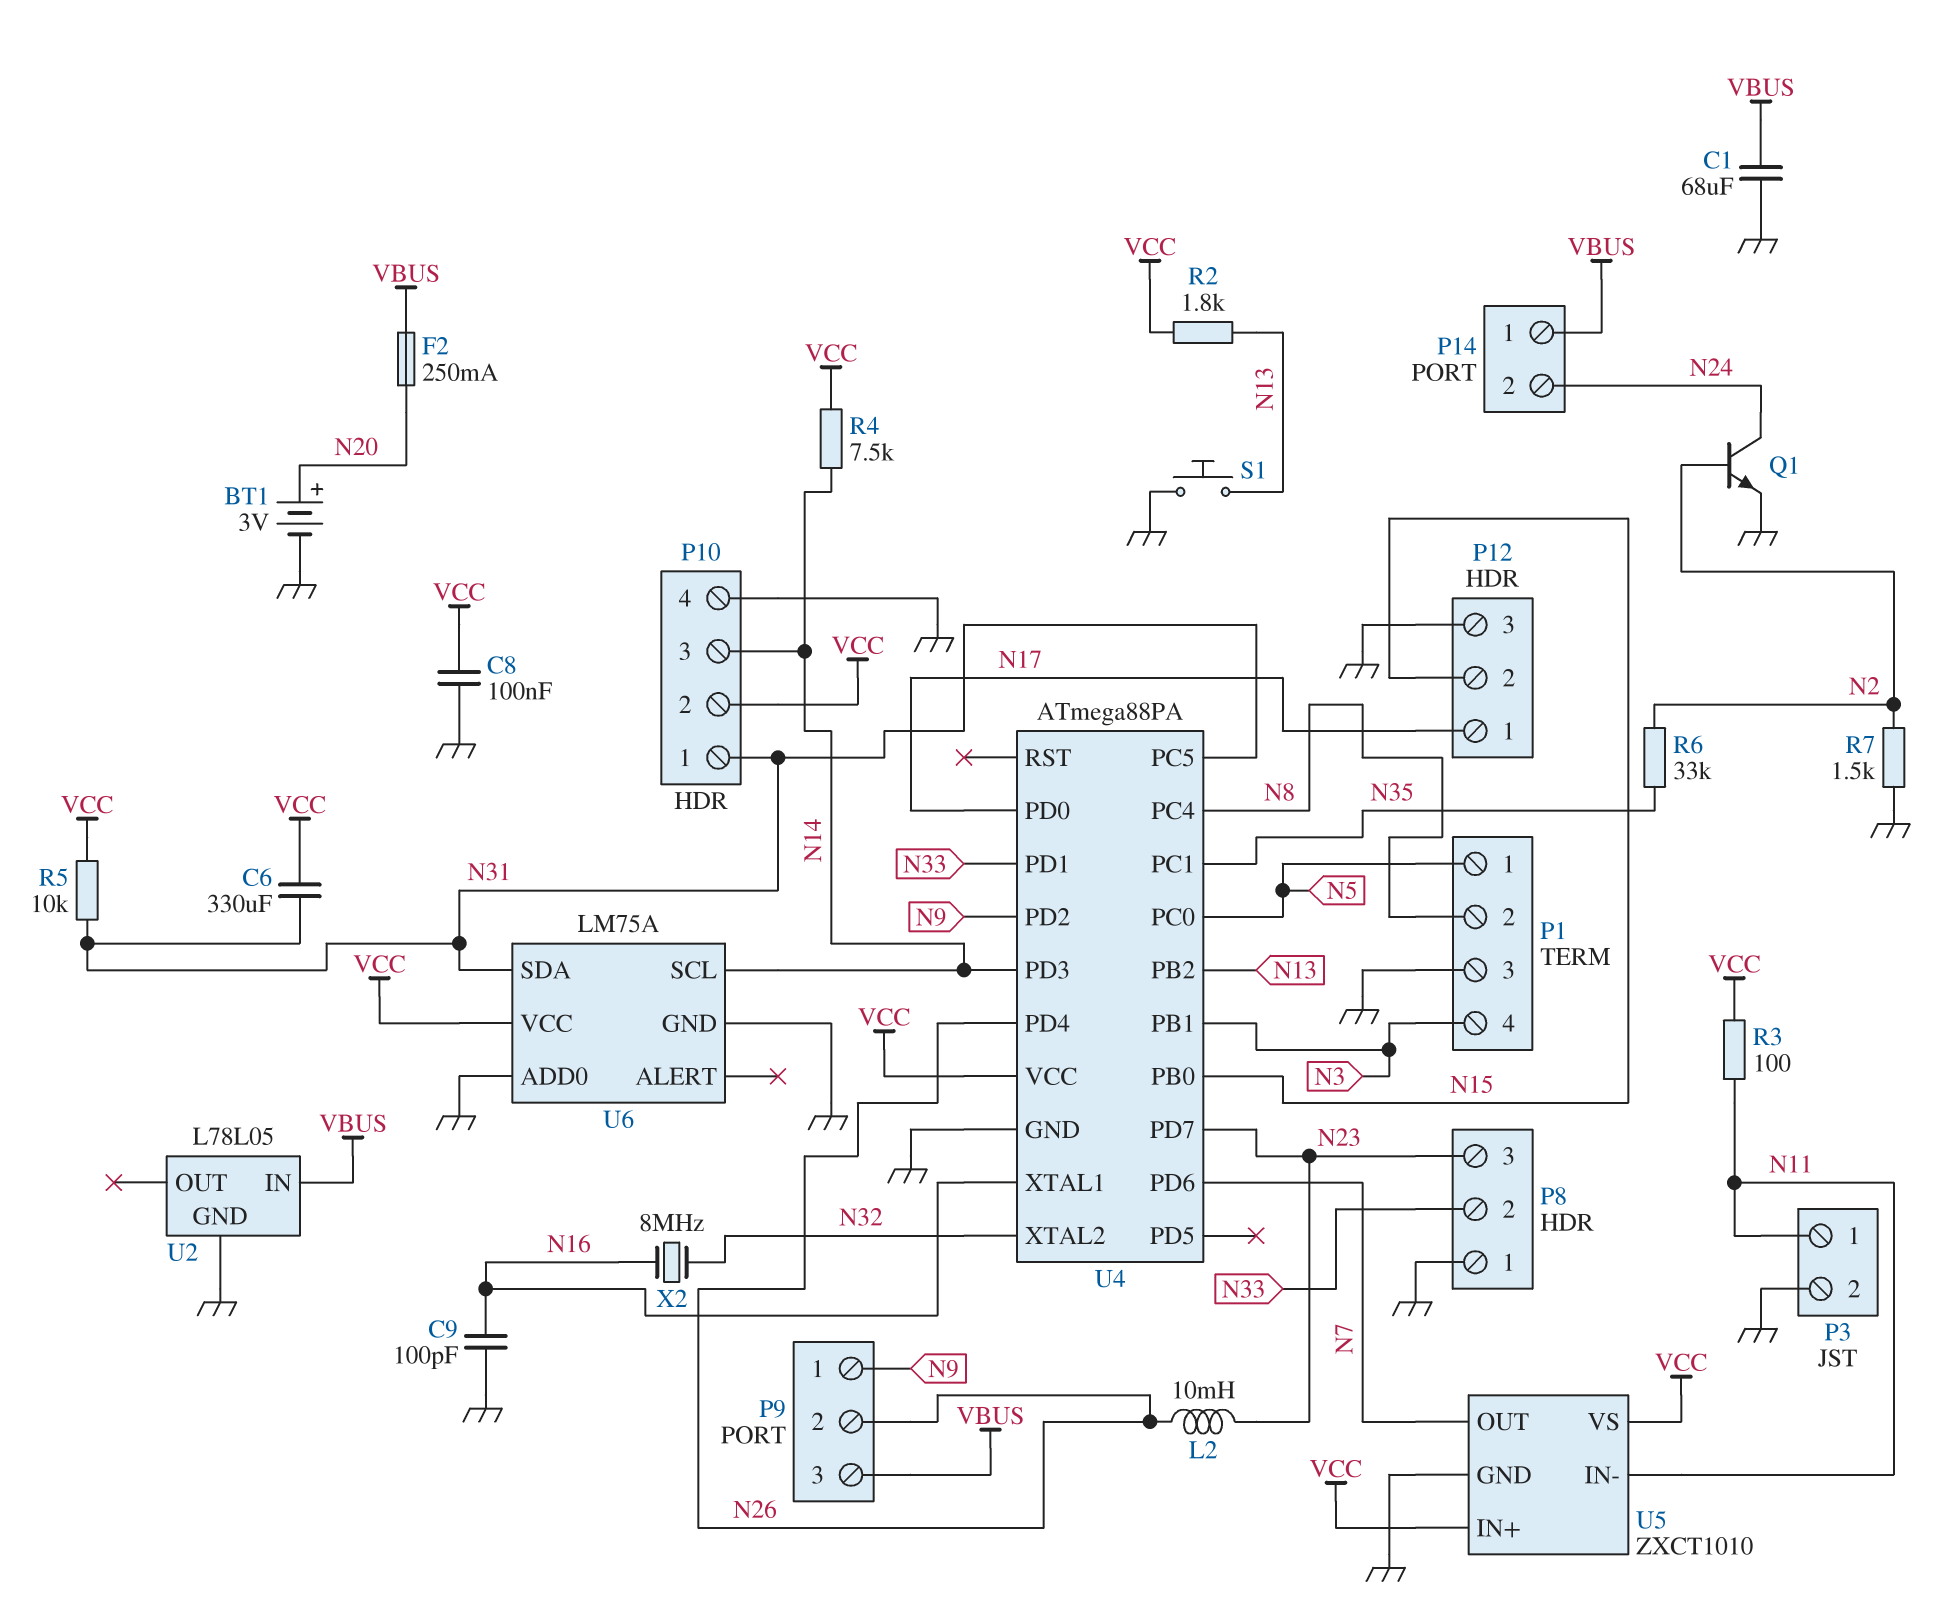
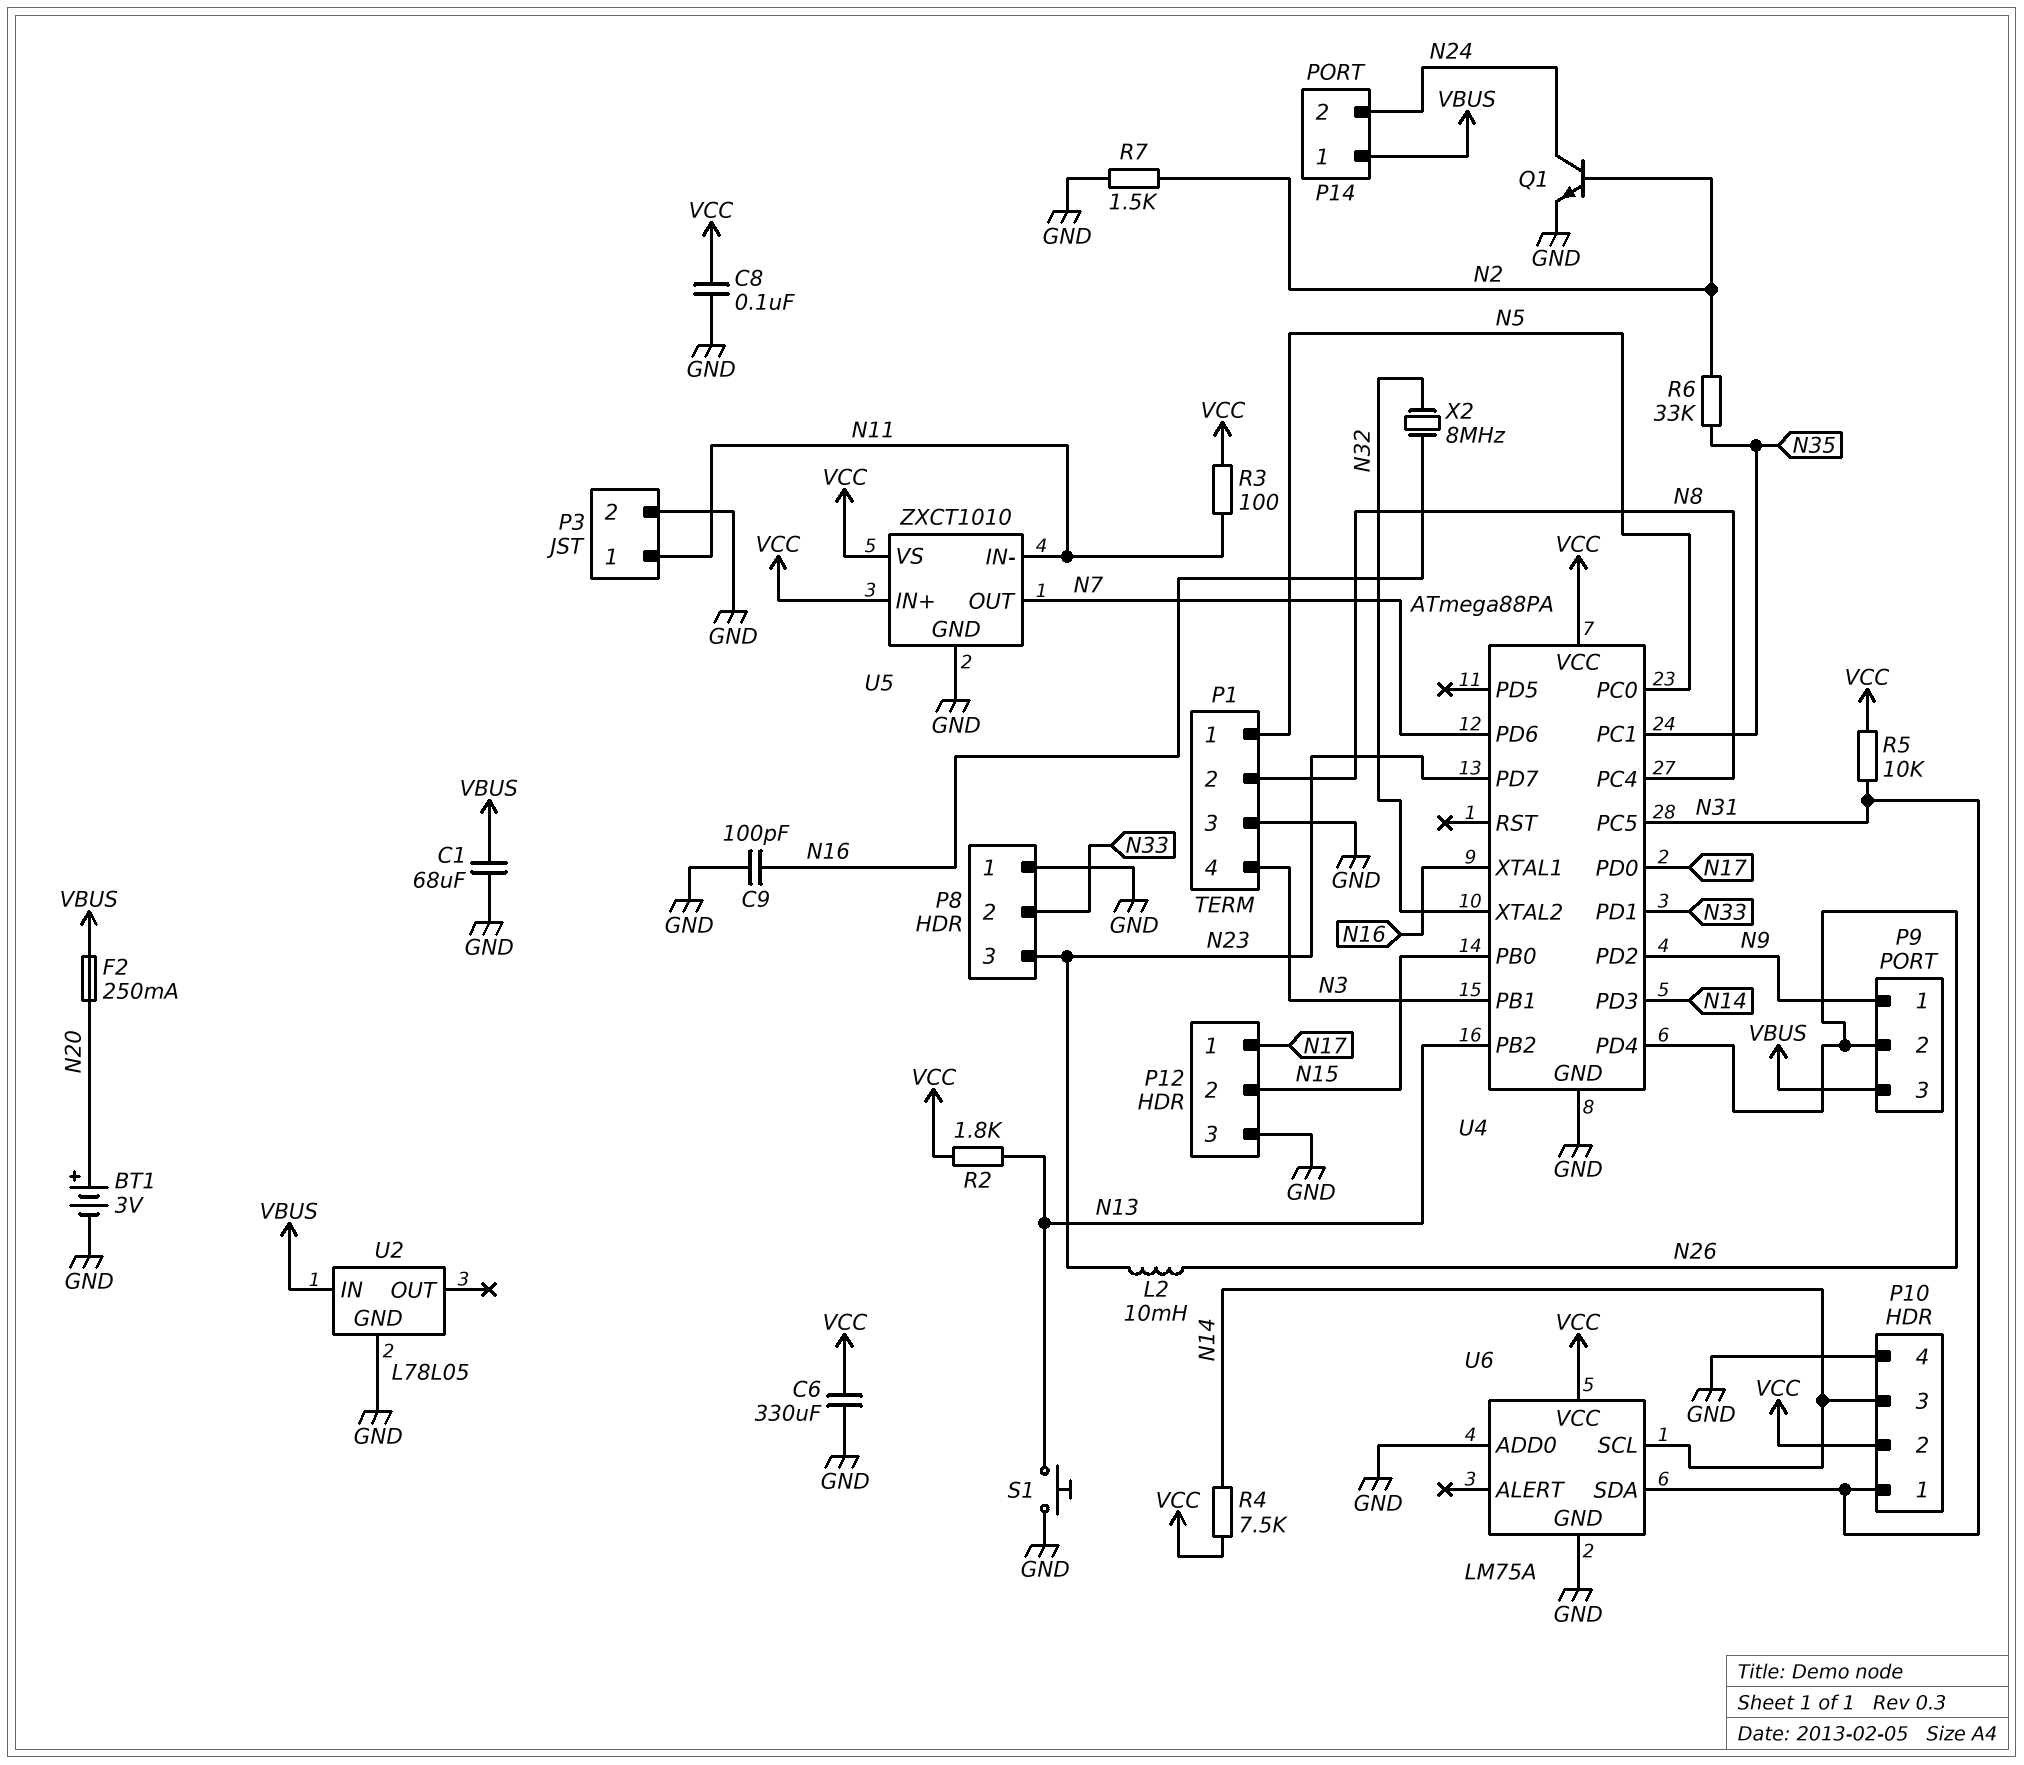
C6: 330uF (N31, VCC) -> 330uF (GND, VCC)

